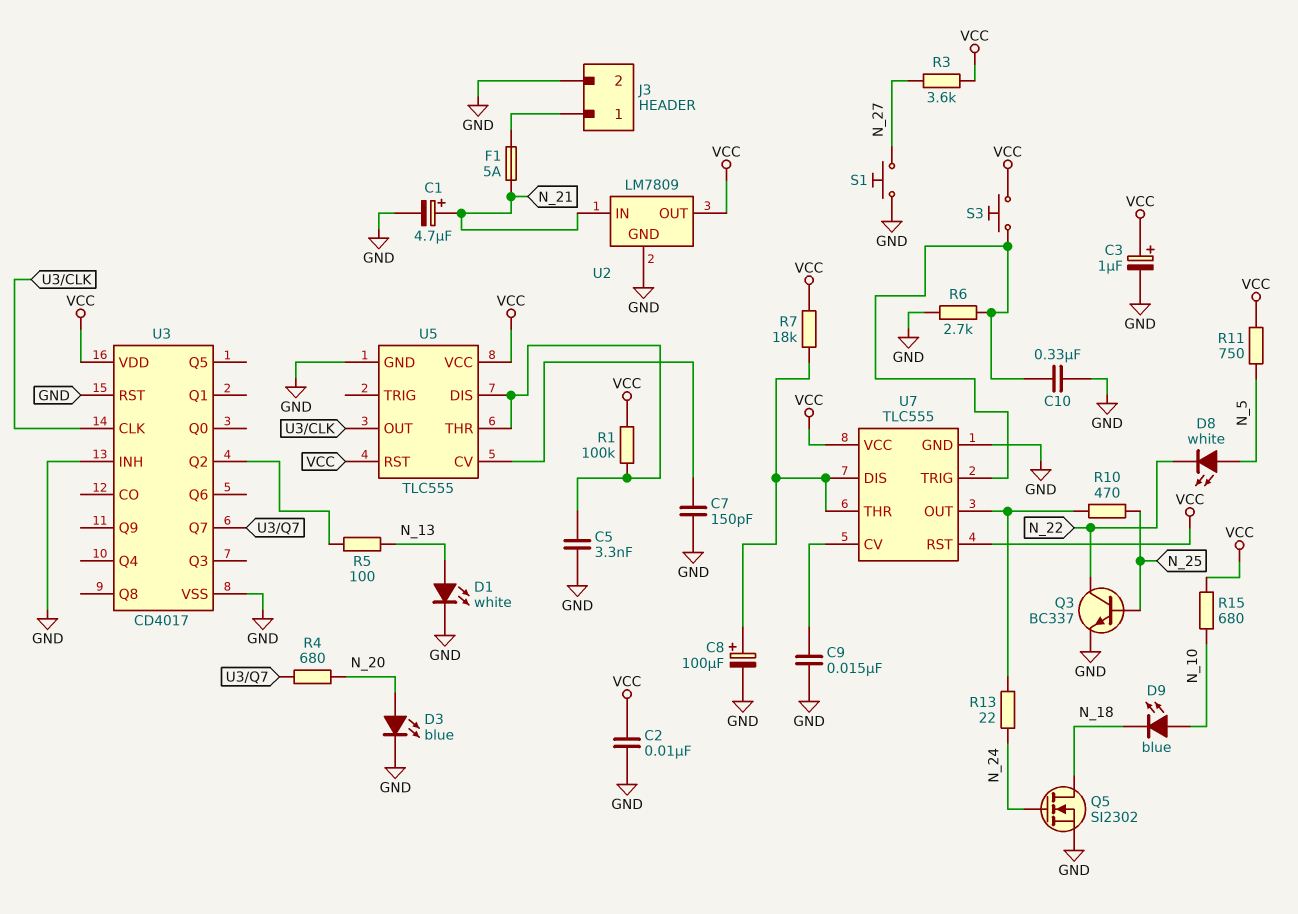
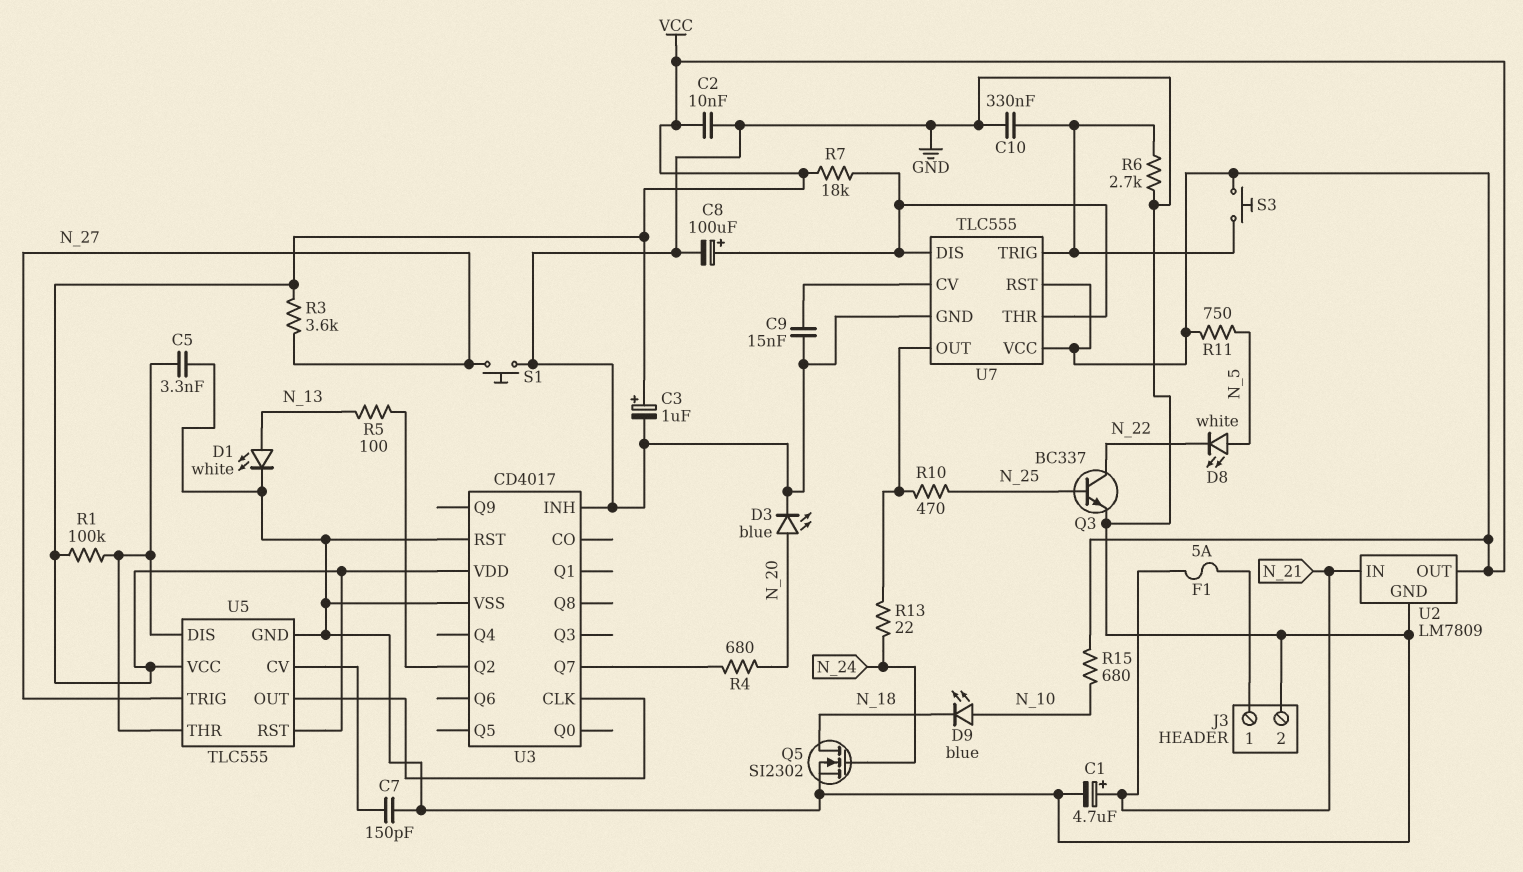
U5 pin TRIG: none -> N_27

